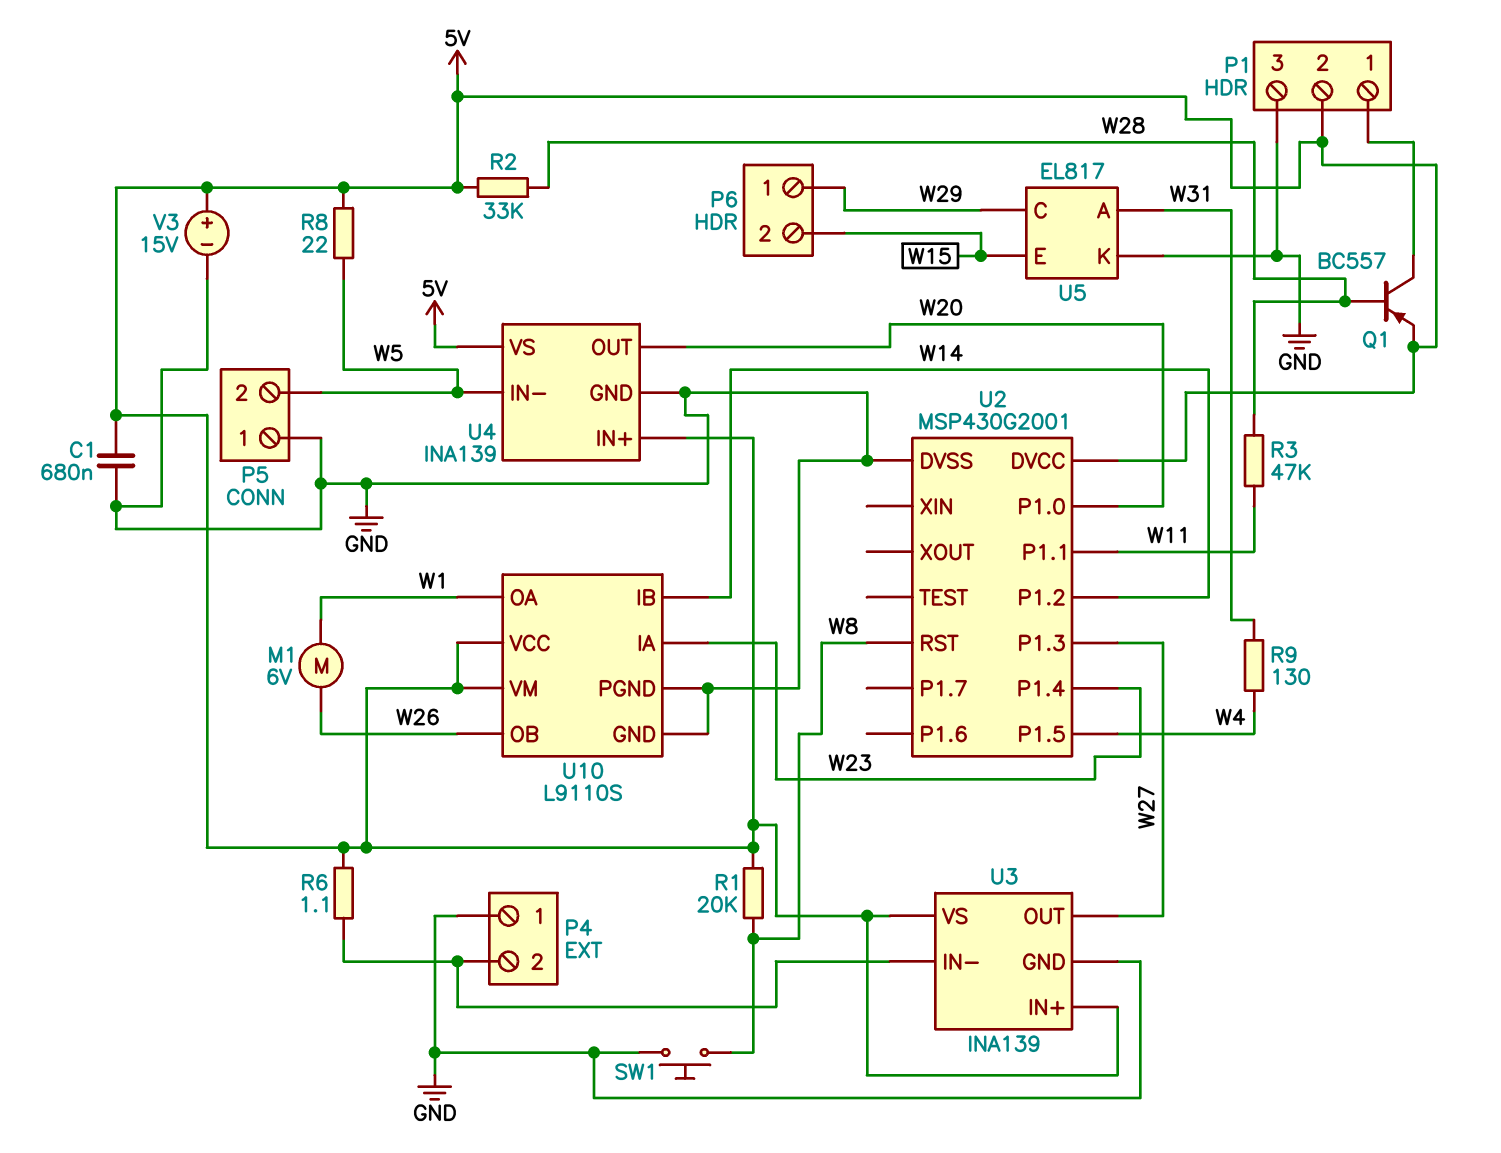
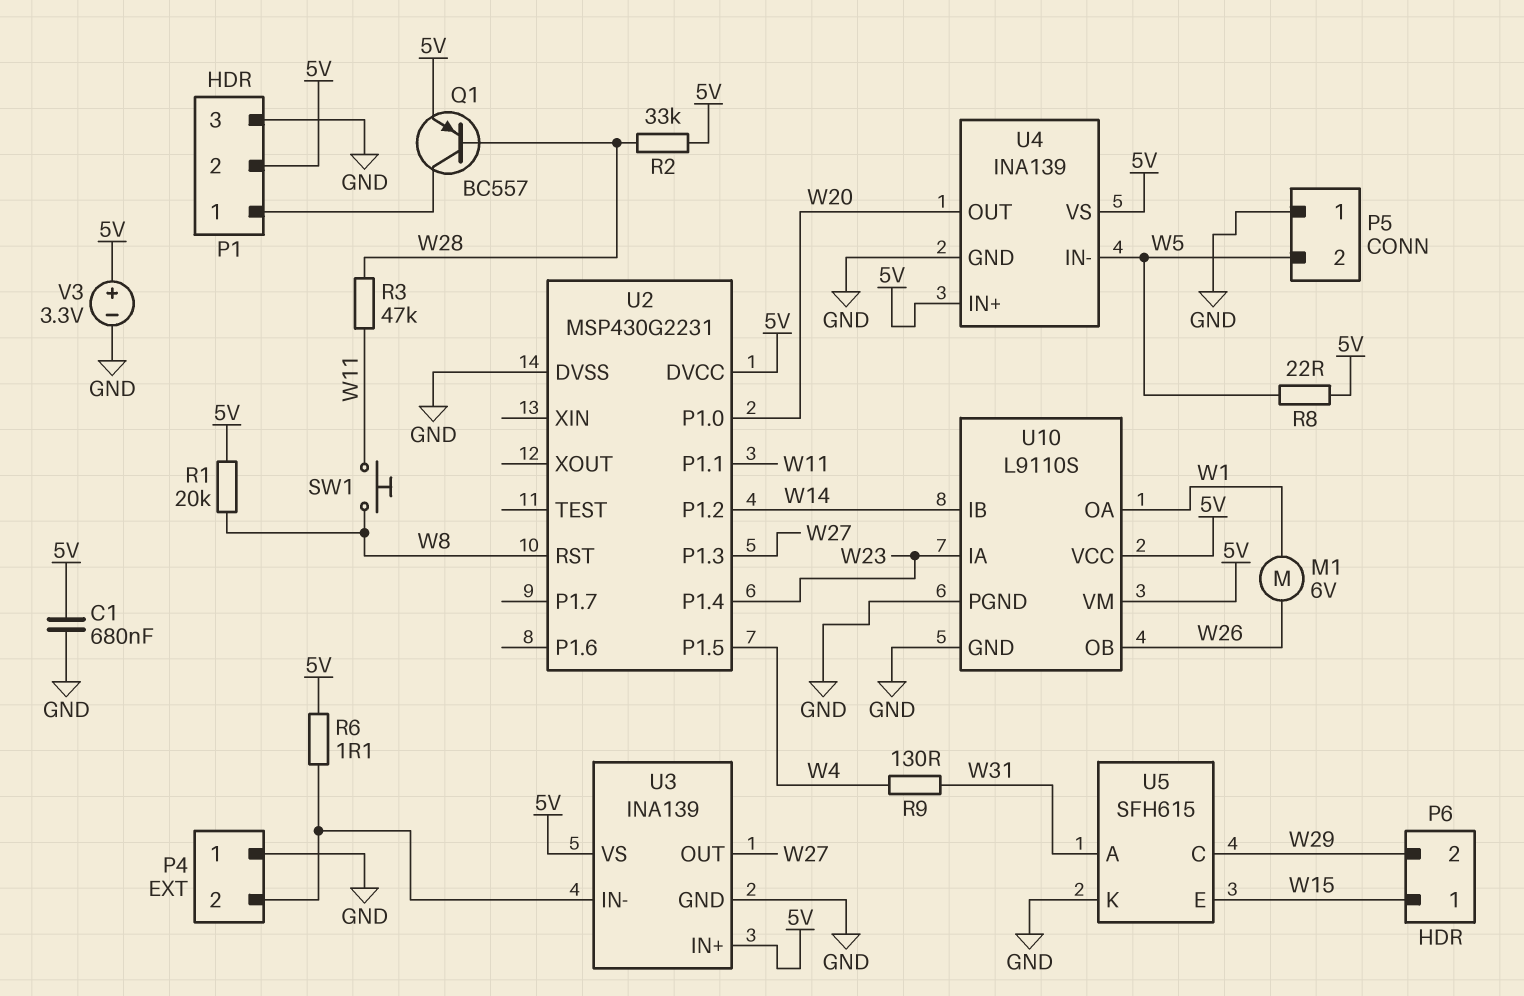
P6 pin 1: W29 -> W15
P6 pin 2: W15 -> W29
SW1: button (GND, W8) -> button (W8, W11)
U2: MSP430G2001 -> MSP430G2231
U5: EL817 -> SFH615
V3: 15V (plus 5V, minus GND) -> 3.3V (plus 5V, minus GND)

